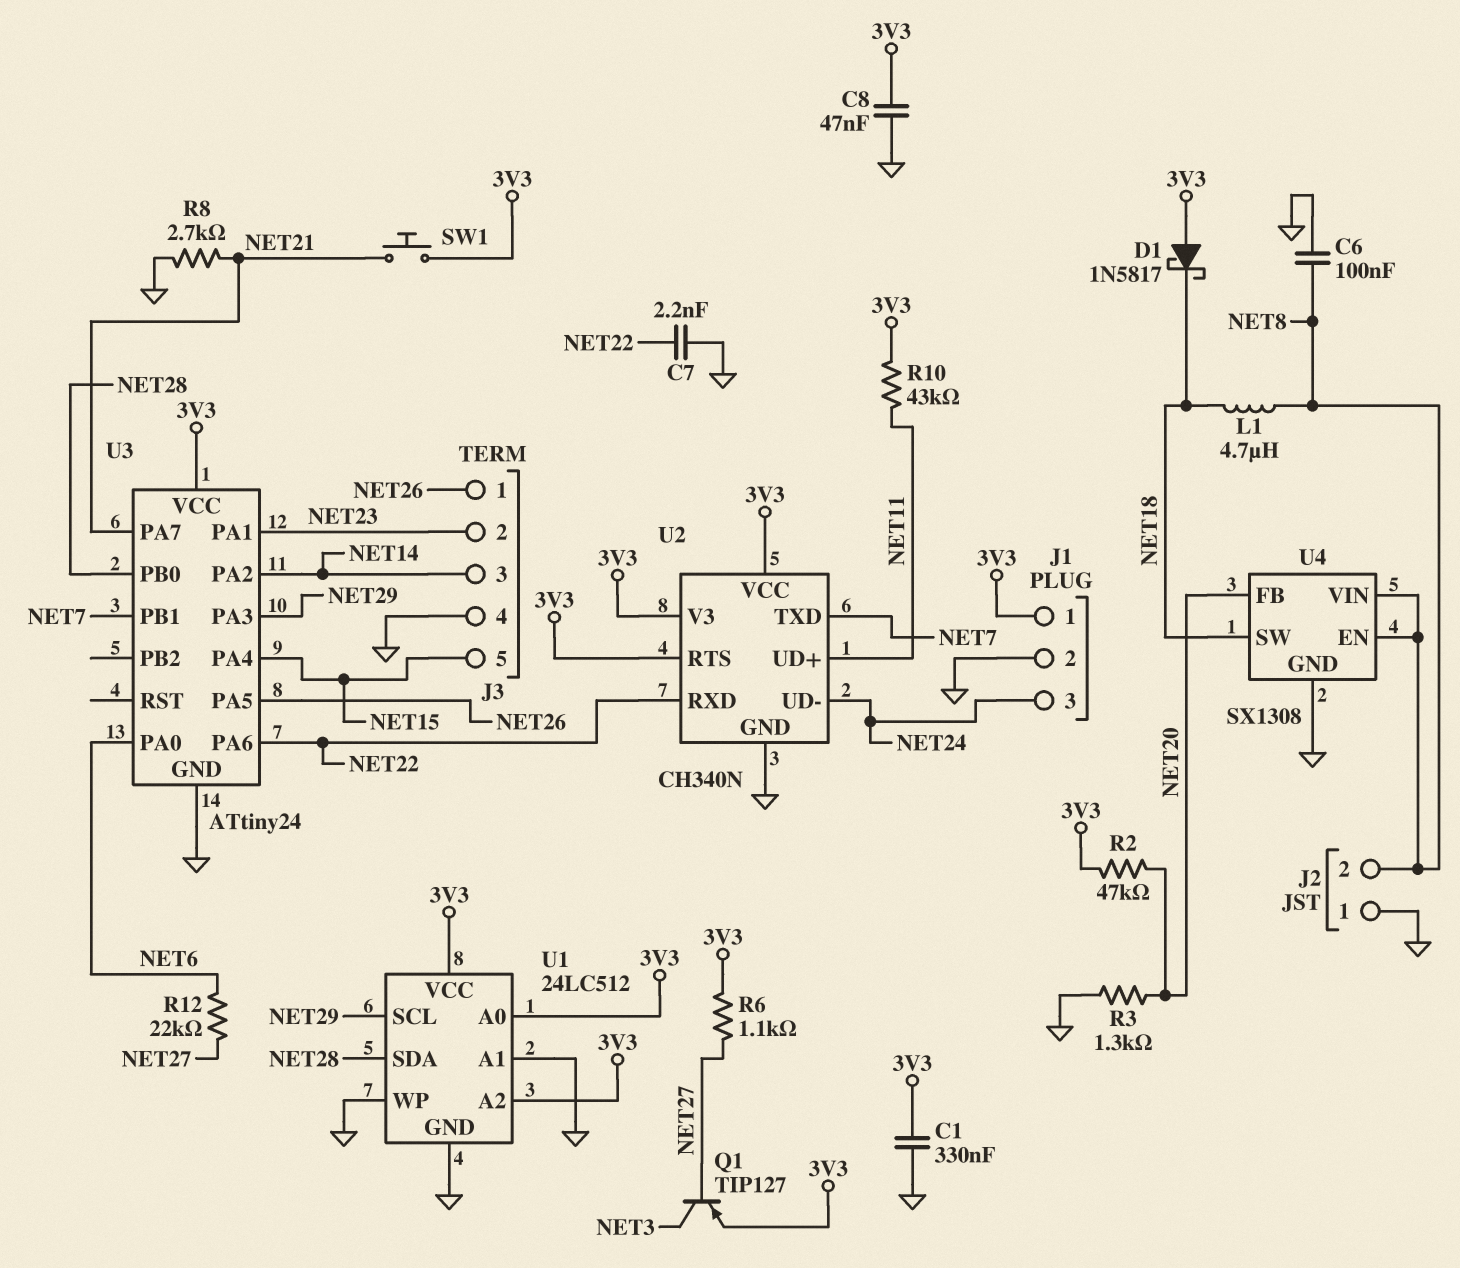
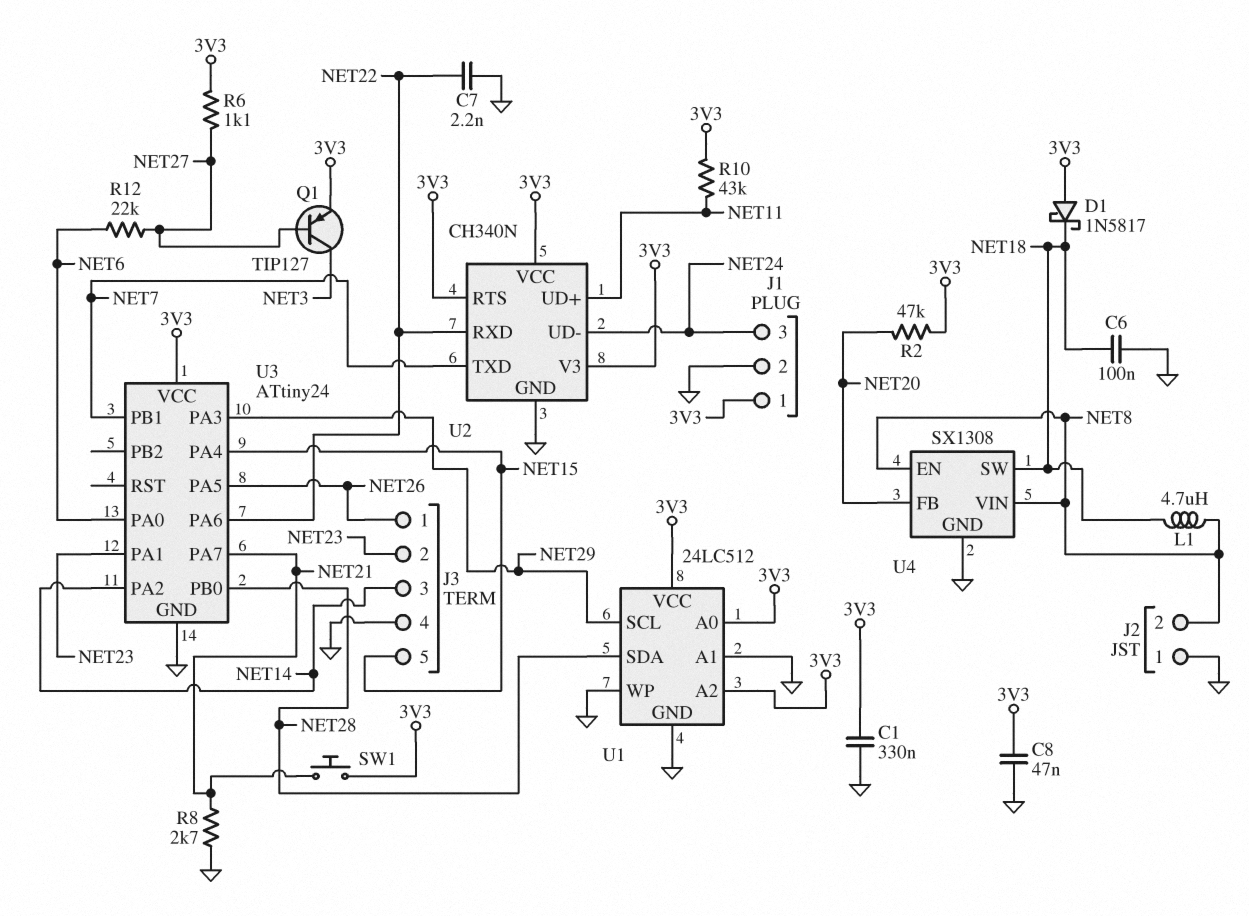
C6: 100nF (GND, NET8) -> 100nF (GND, NET18)
R3: 1.3k (GND, NET20) -> none

